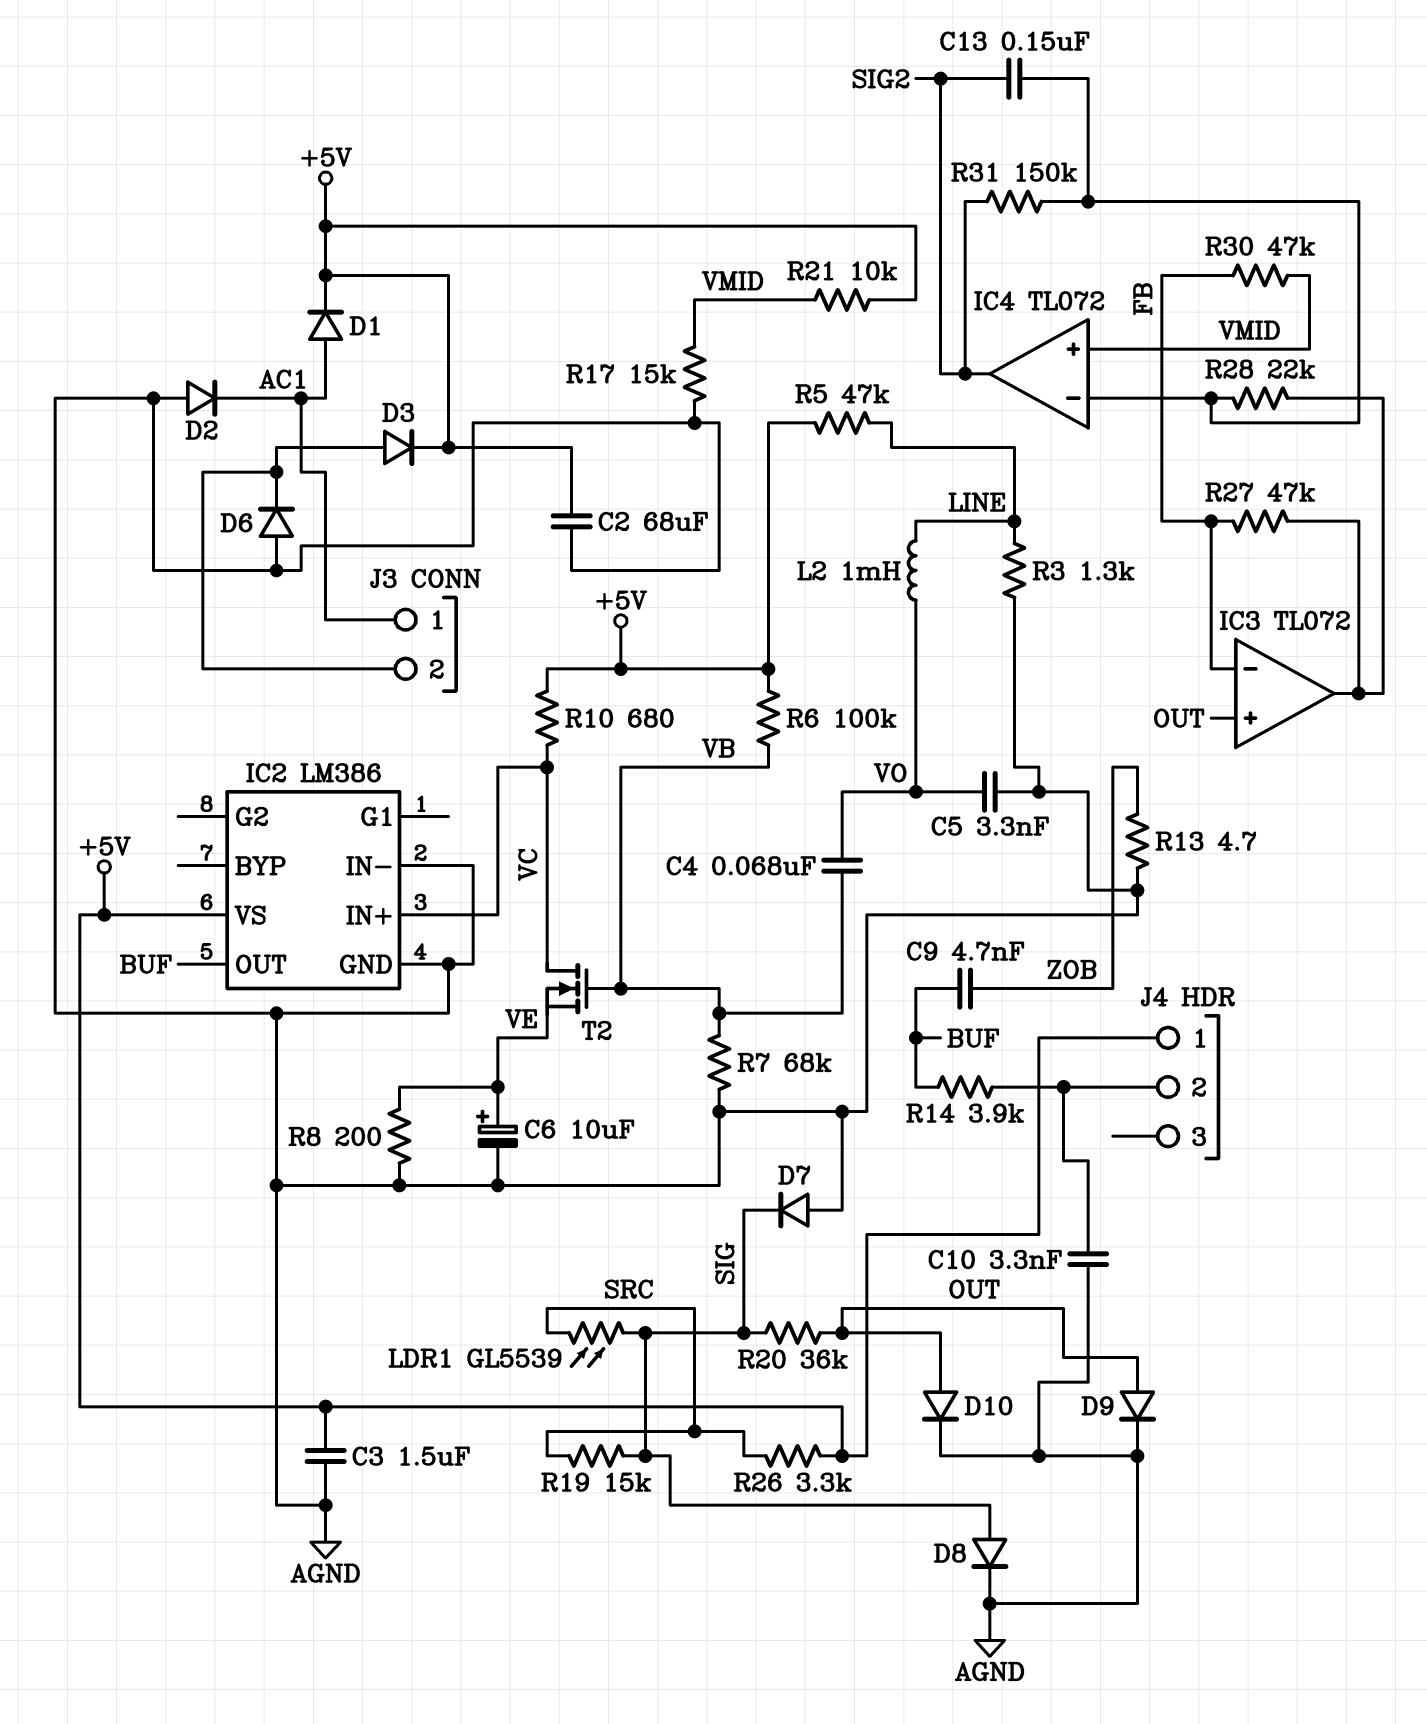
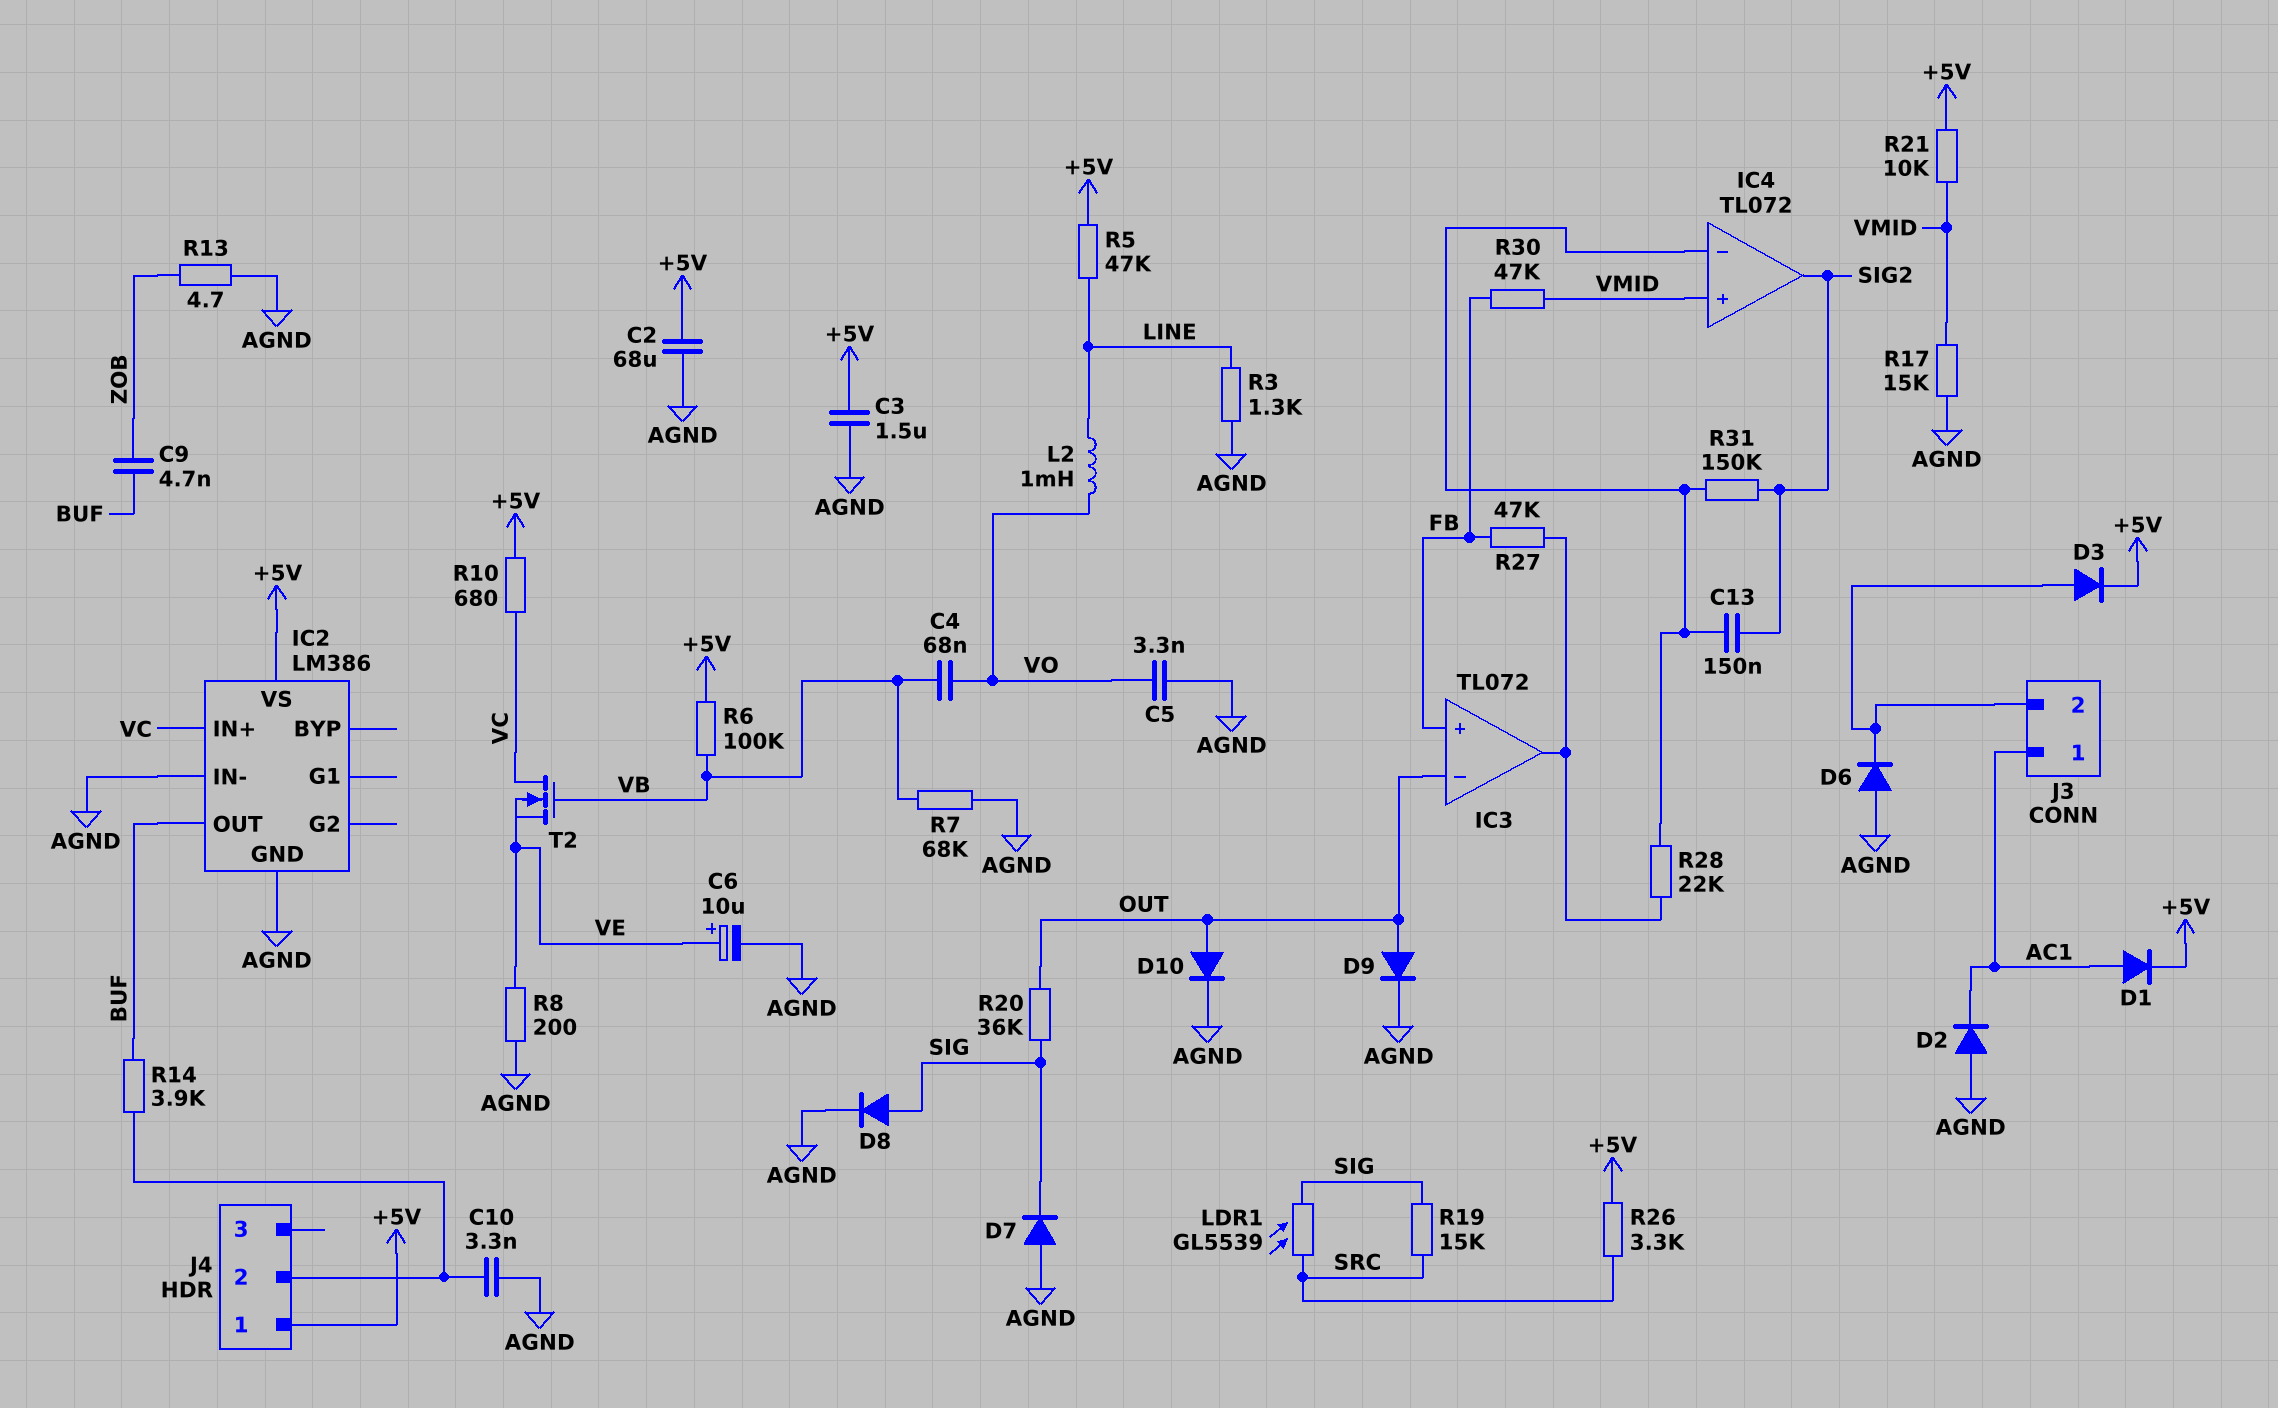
IC3 pin in+: OUT -> FB
IC3 pin in-: FB -> OUT

